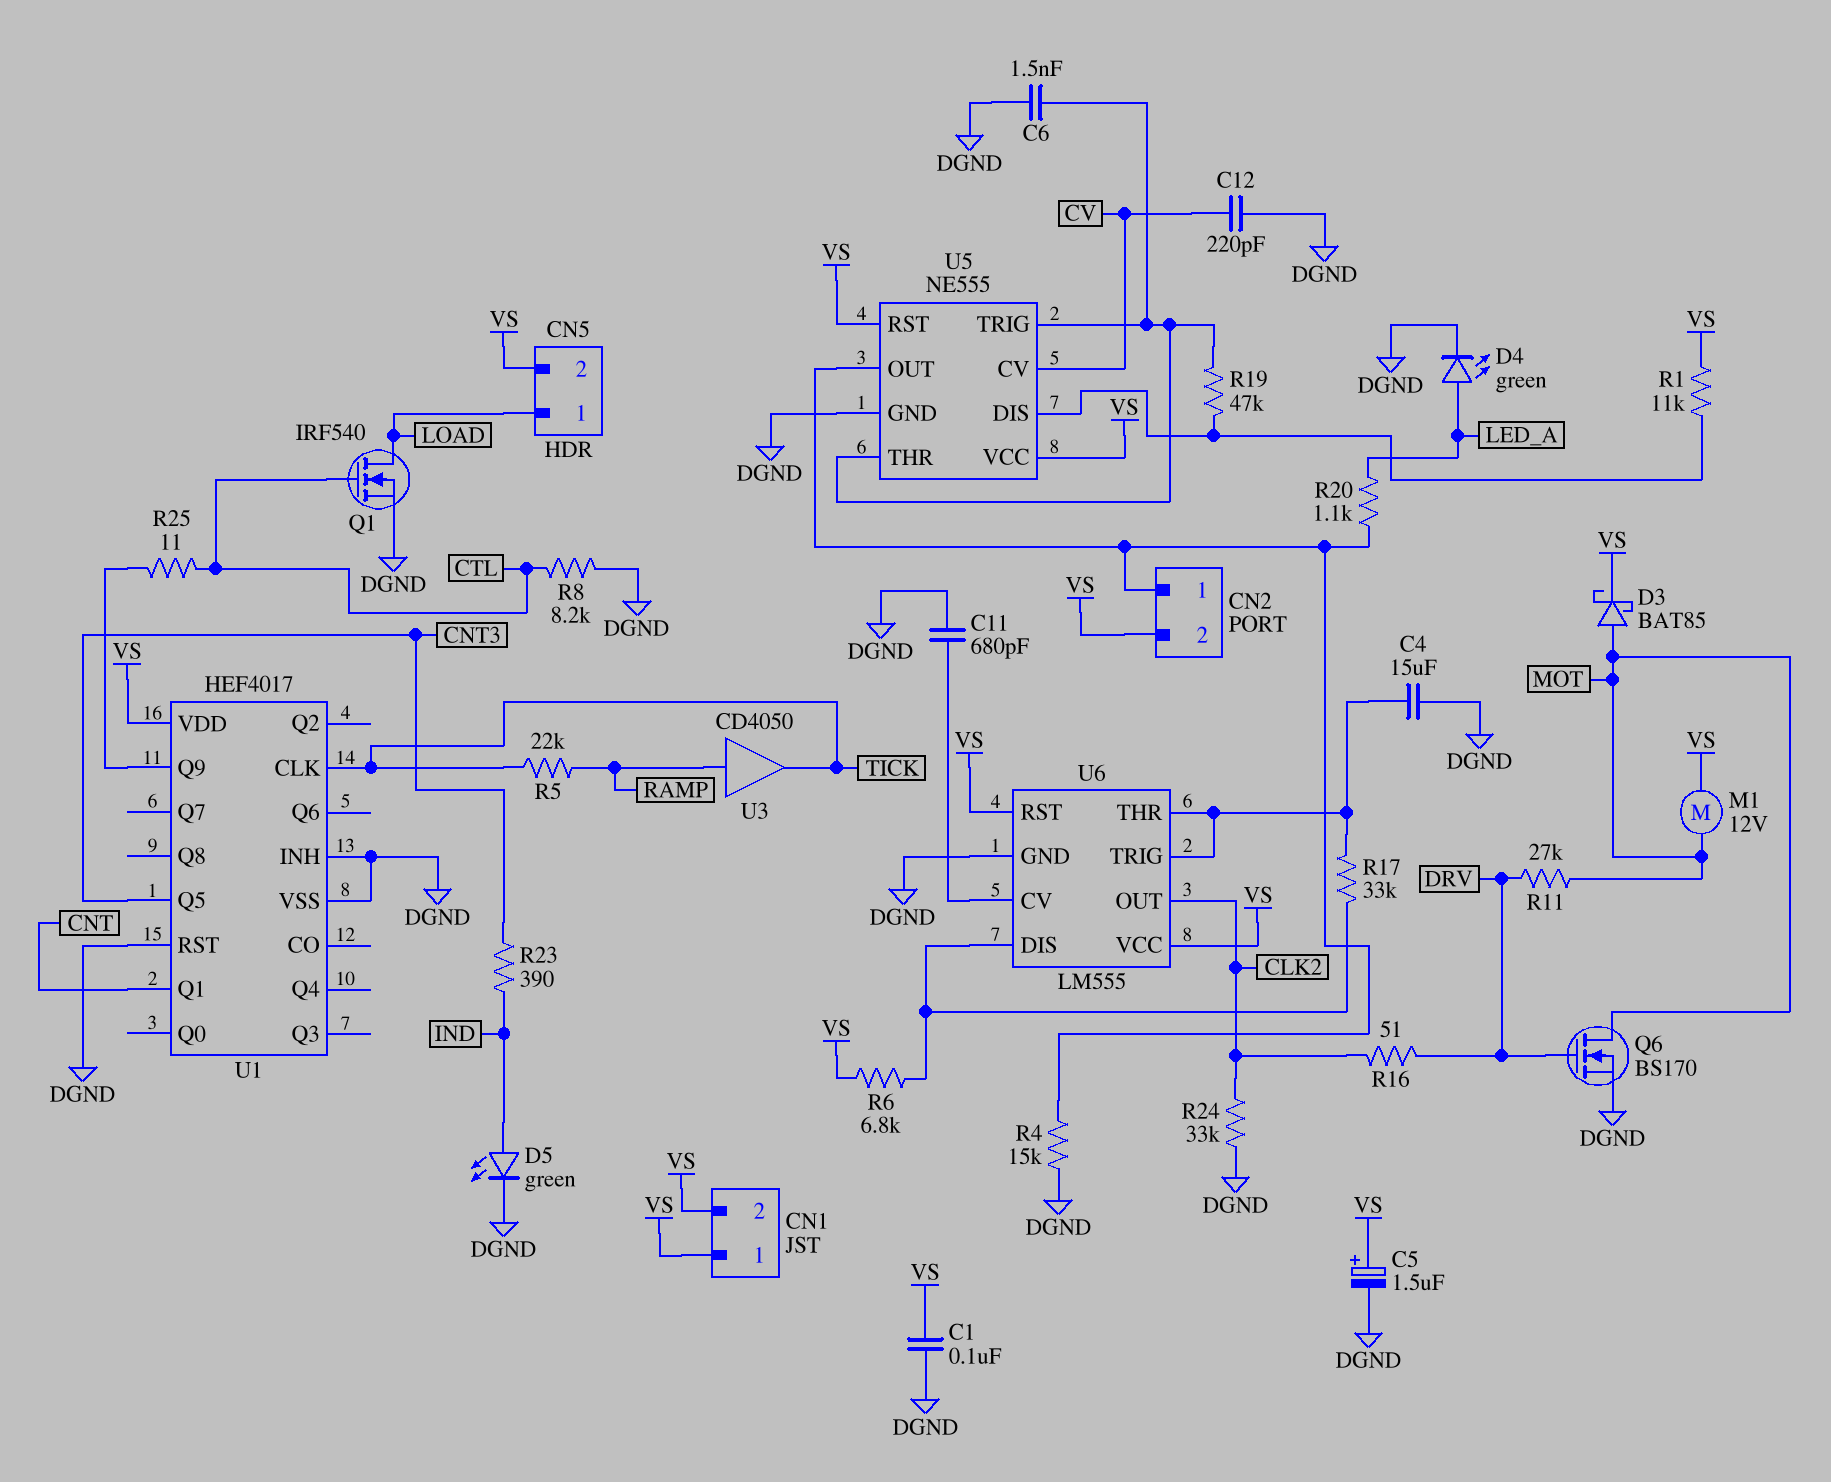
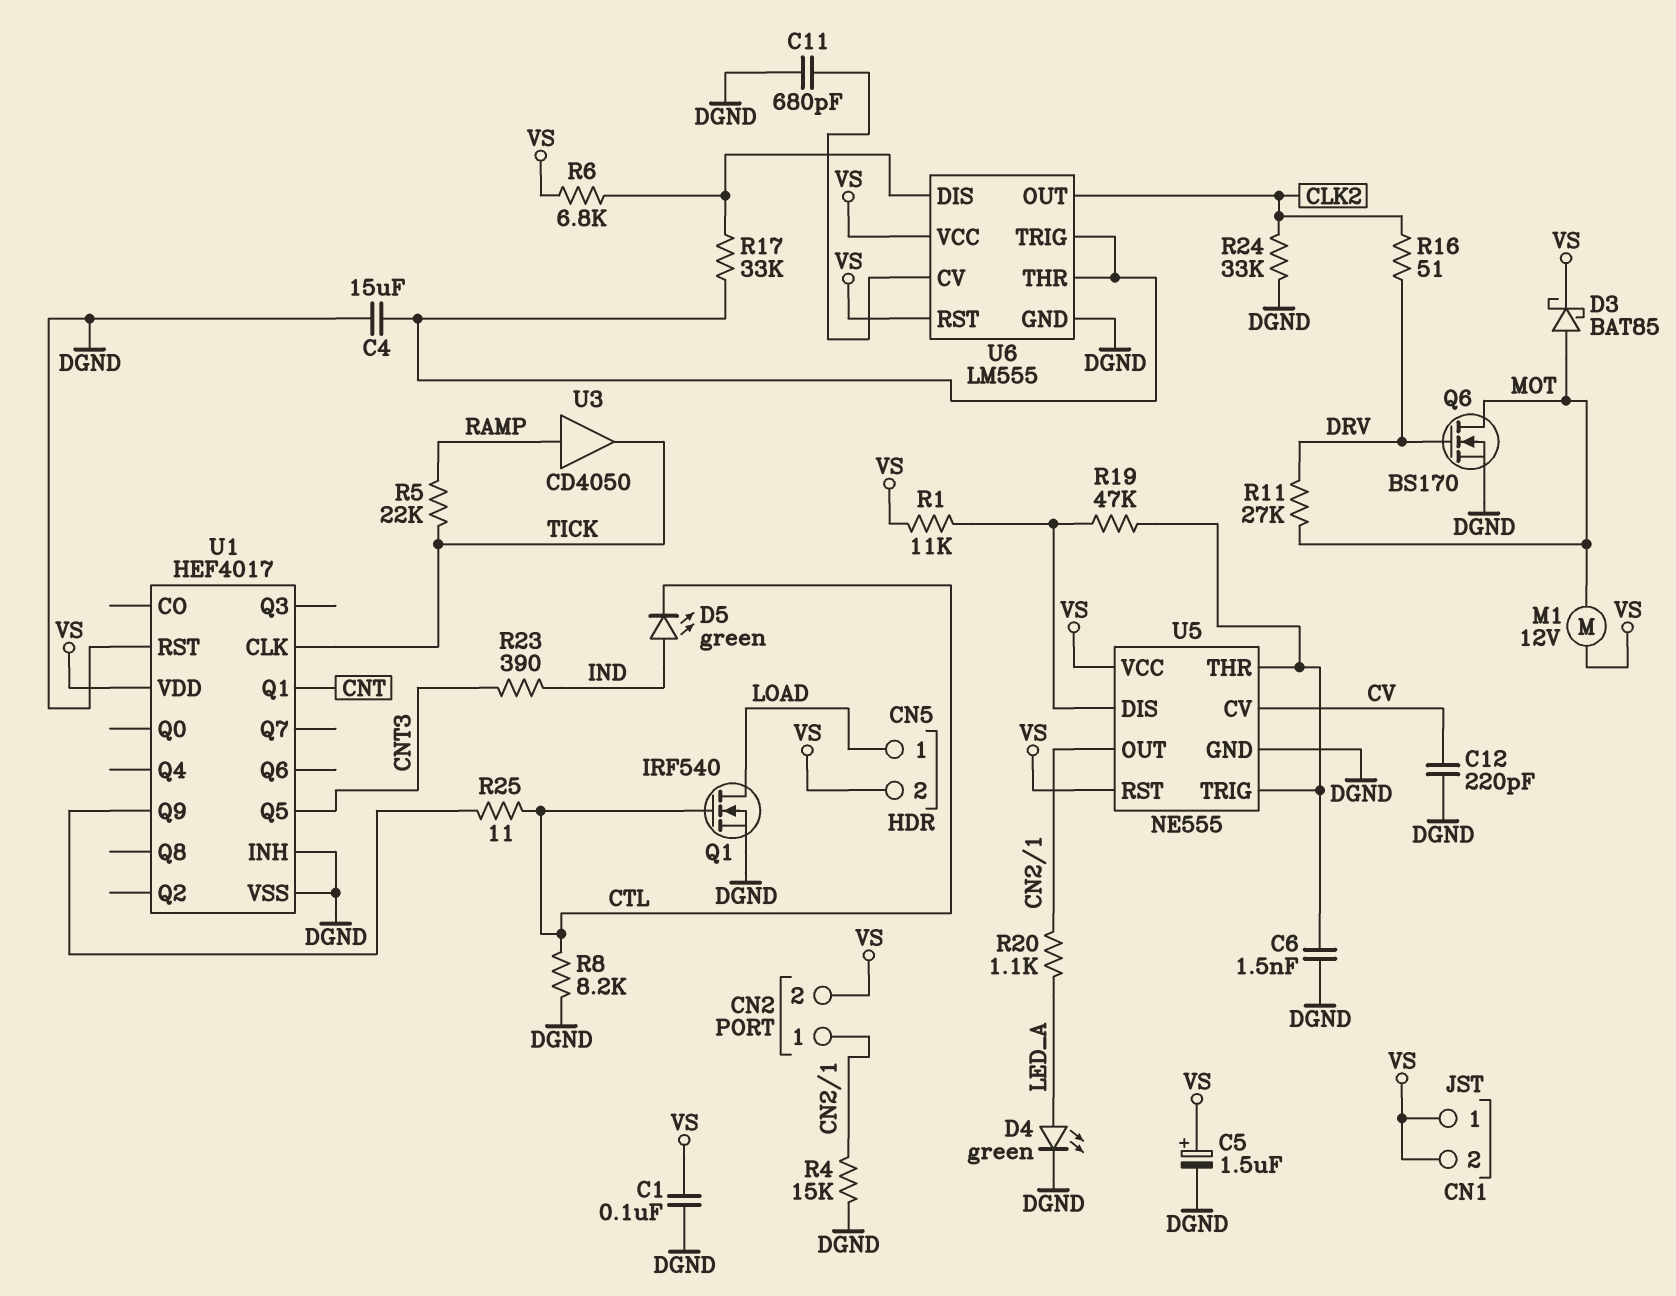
D5: LED green (A IND, K DGND) -> LED green (A IND, K CTL)

